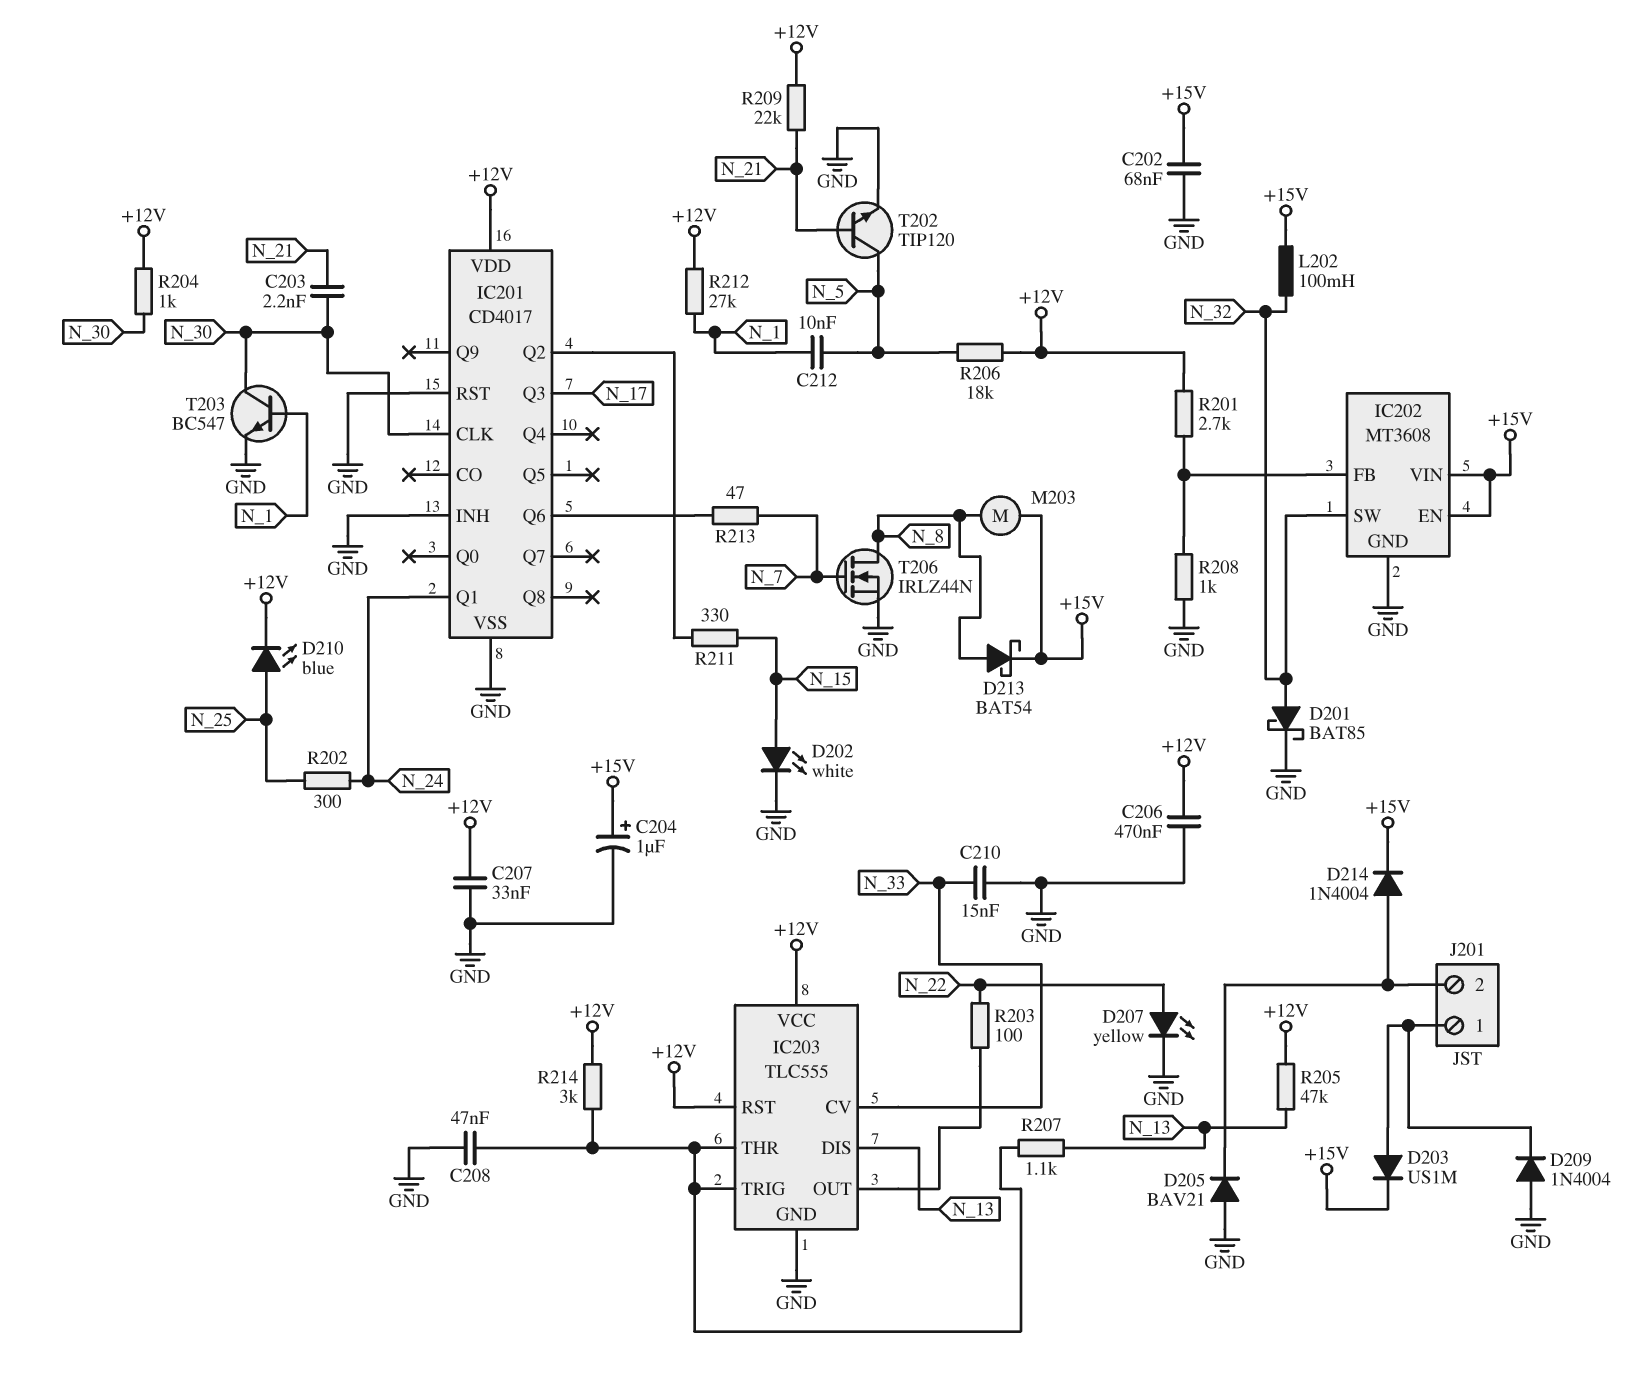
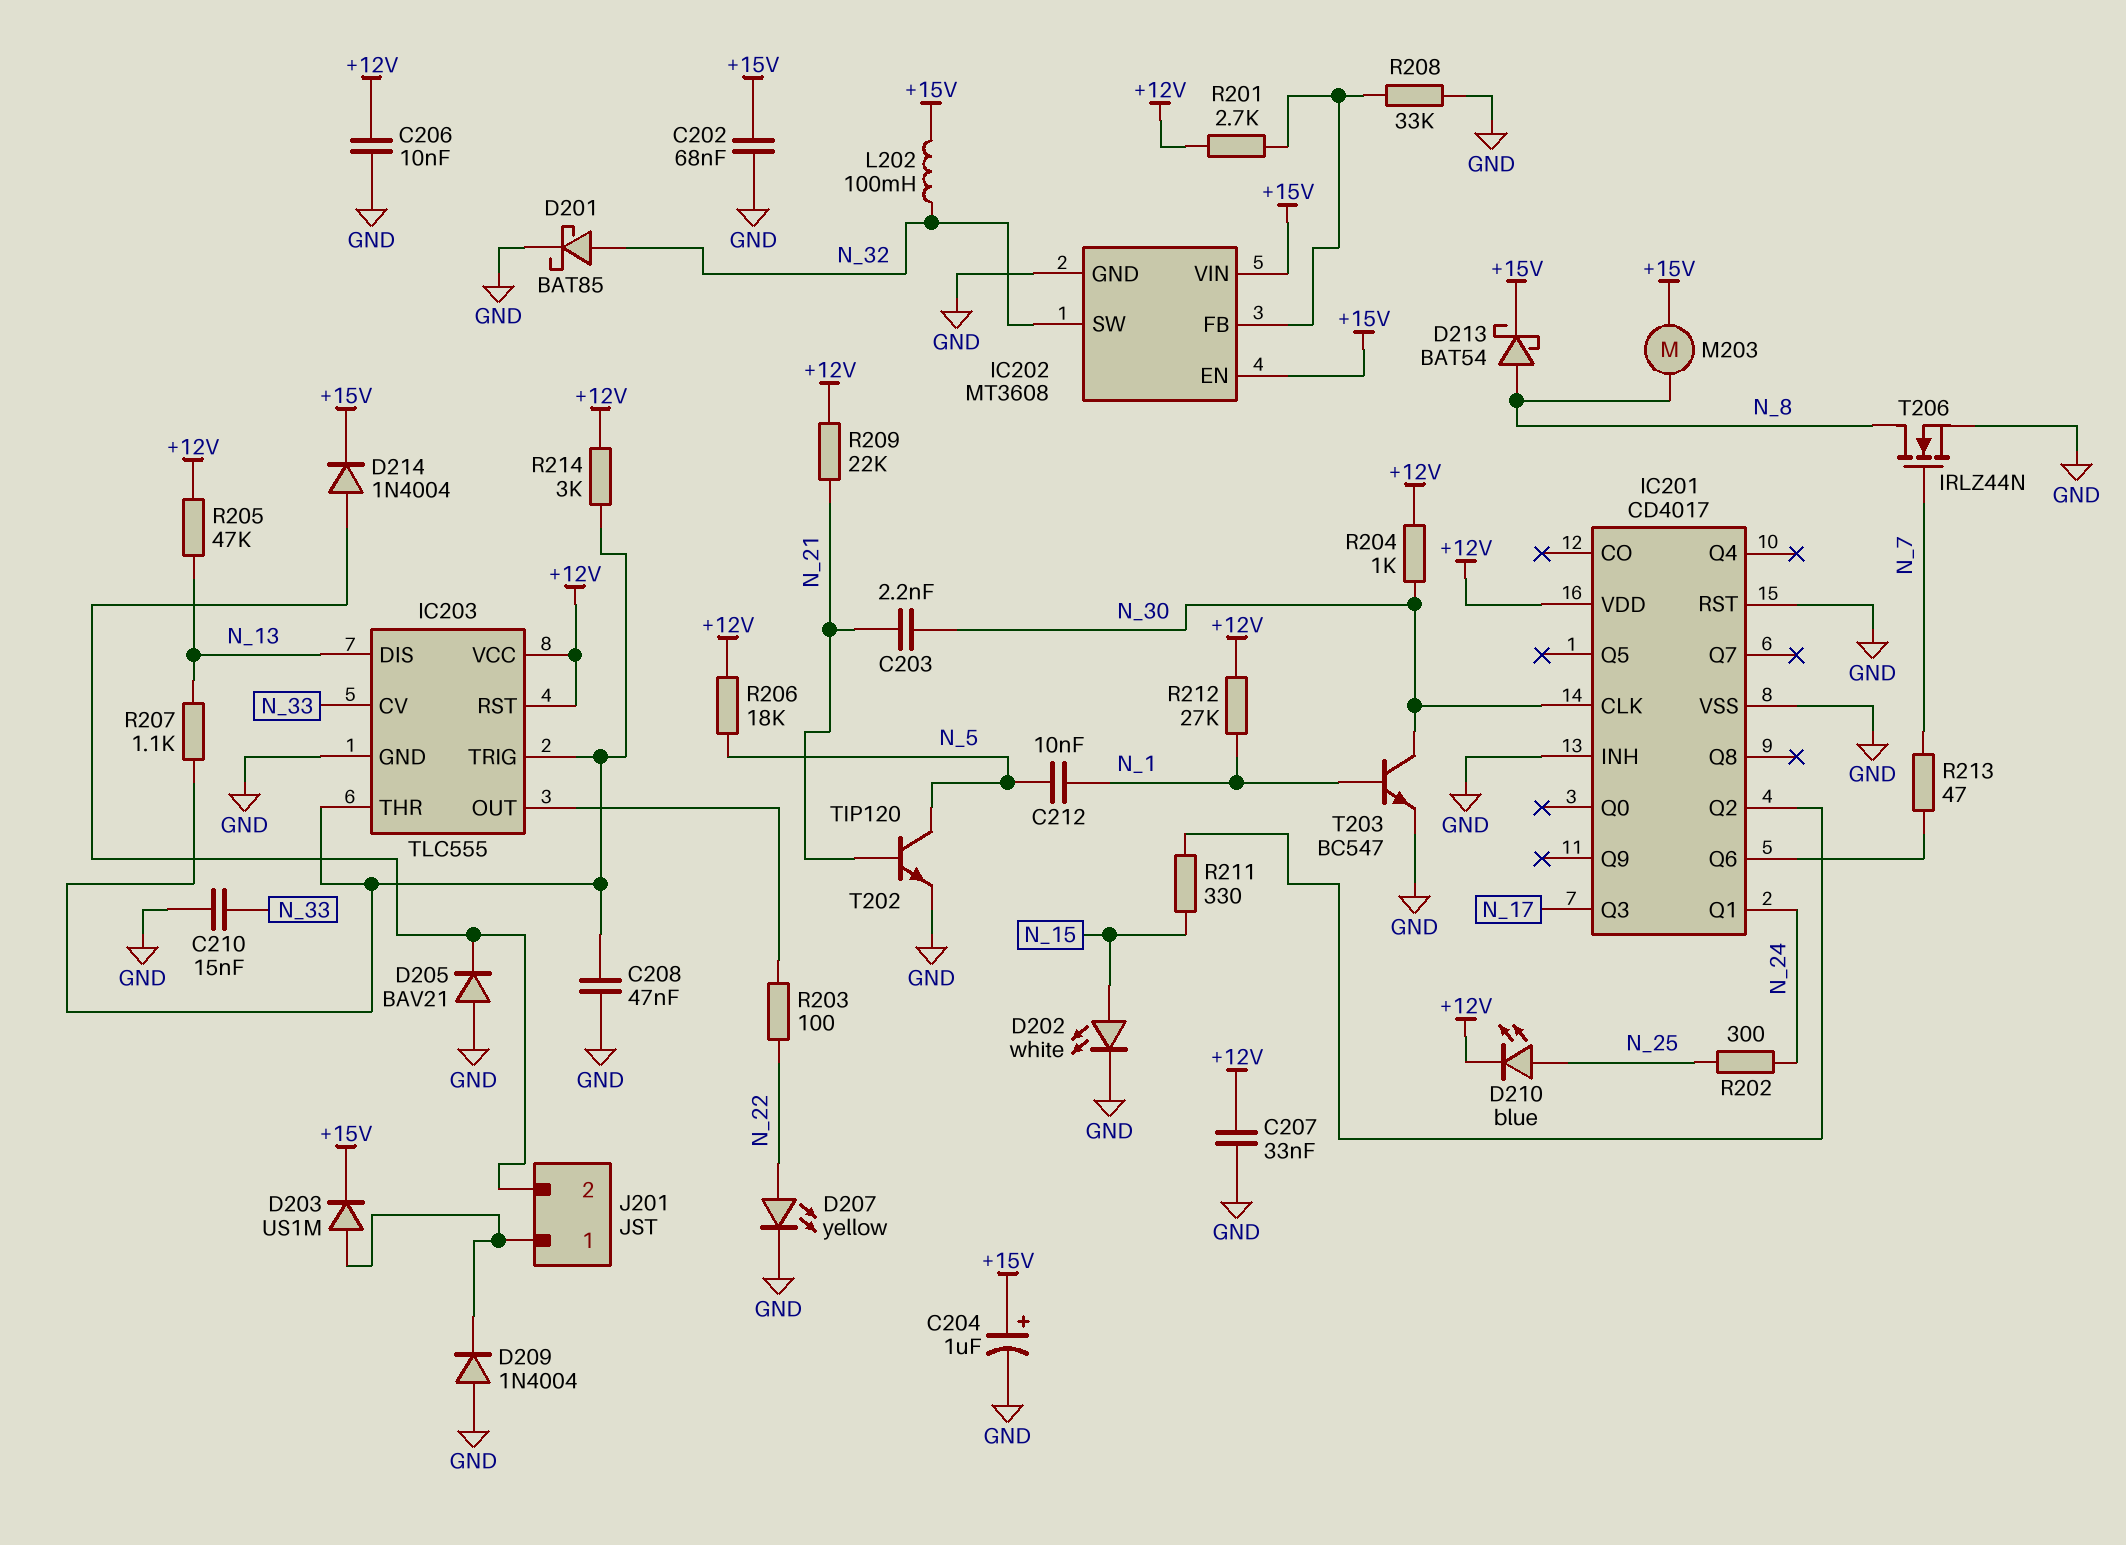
C206: 470nF (+12V, GND) -> 10nF (+12V, GND)
R208: 1k (GND, IC202/FB) -> 33k (GND, IC202/FB)

